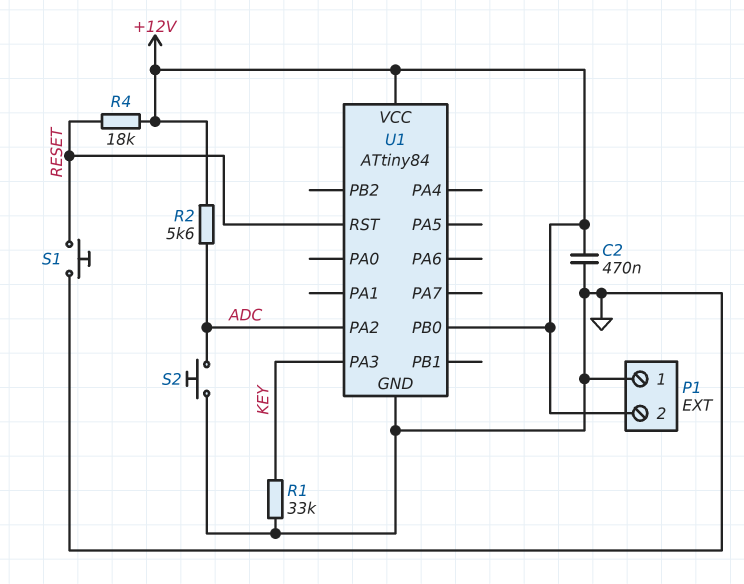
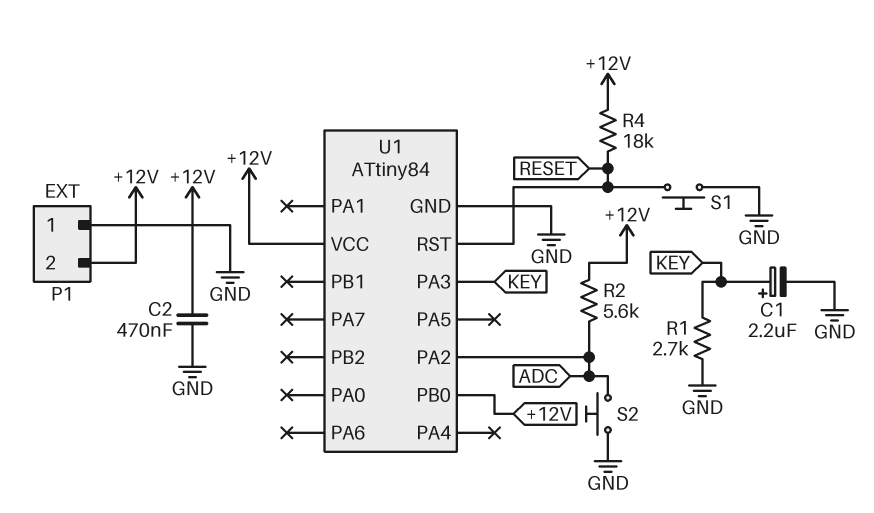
C1: none -> 2.2uF (plus KEY, minus GND)
R1: 33k (GND, KEY) -> 2.7k (GND, KEY)

